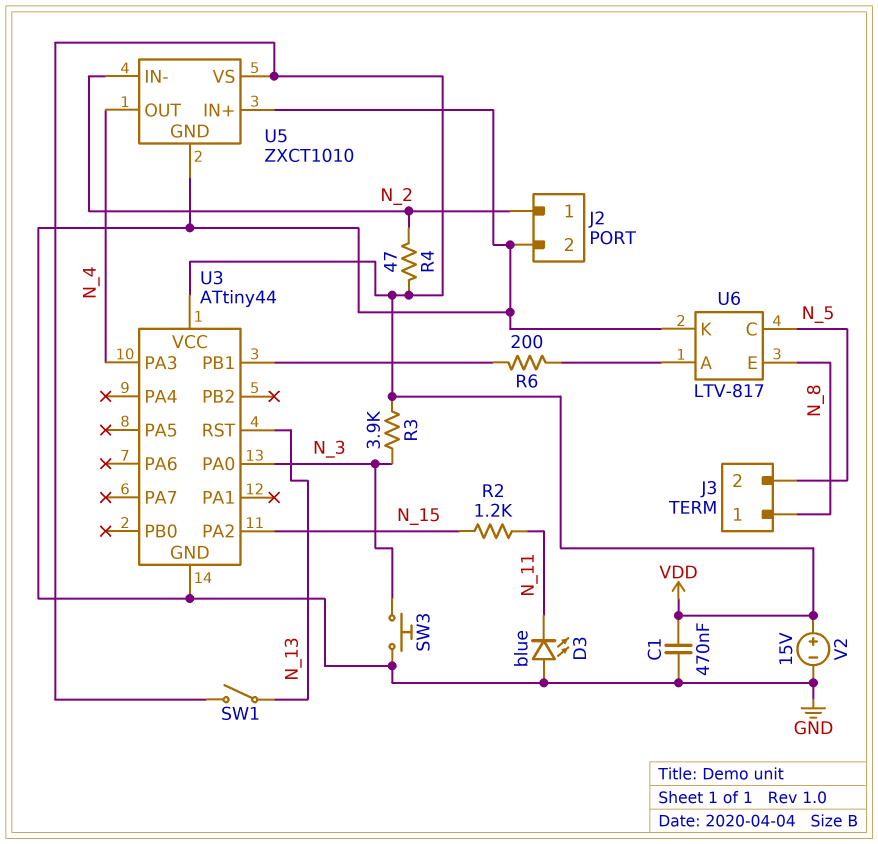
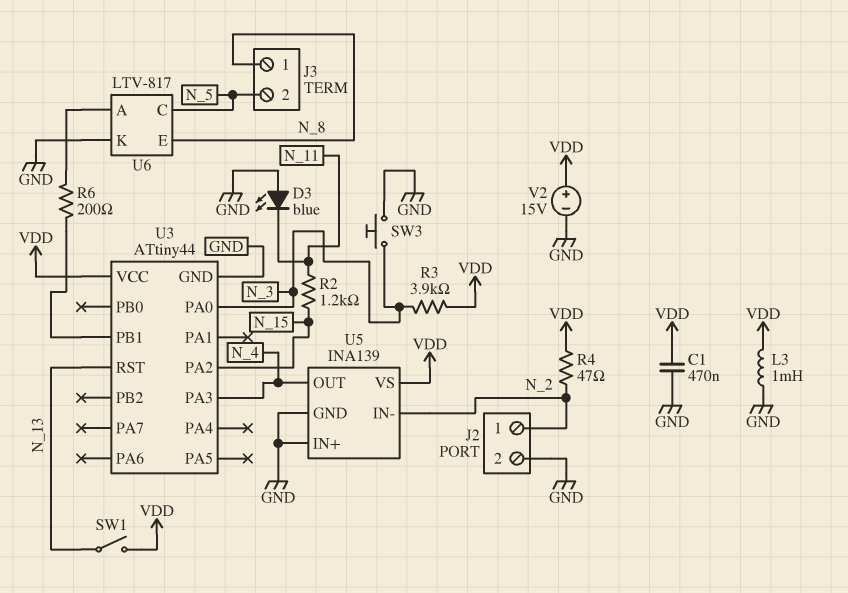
L3: none -> 1mH (GND, VDD)
U5: ZXCT1010 -> INA139

